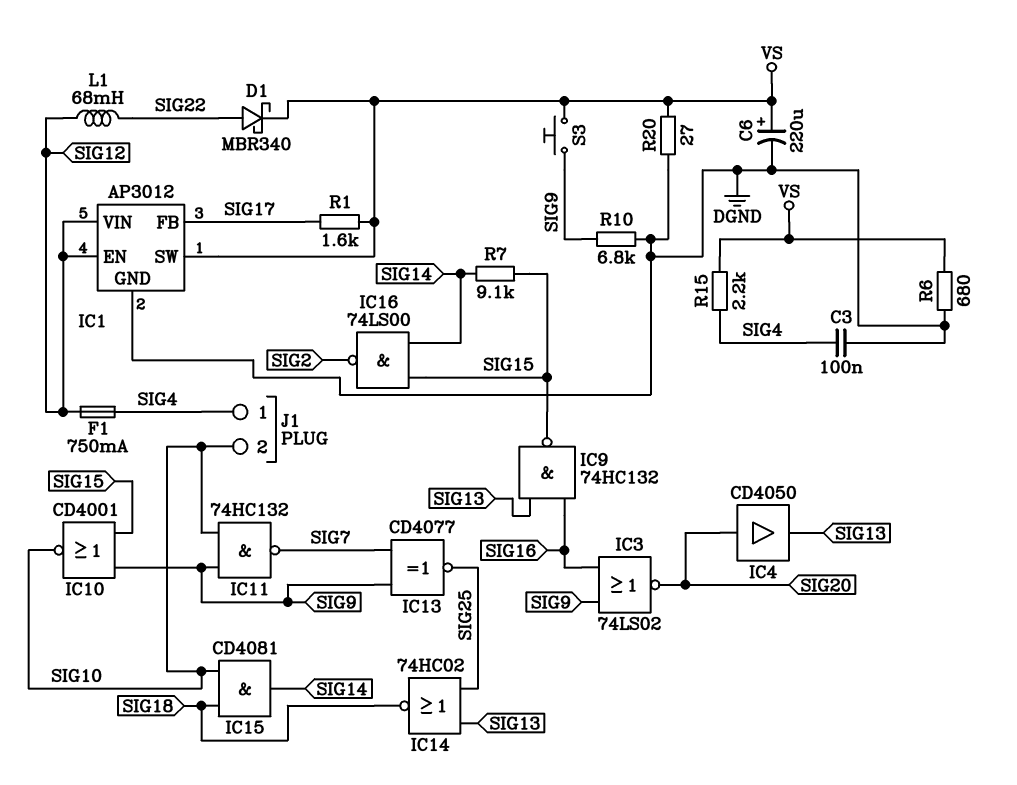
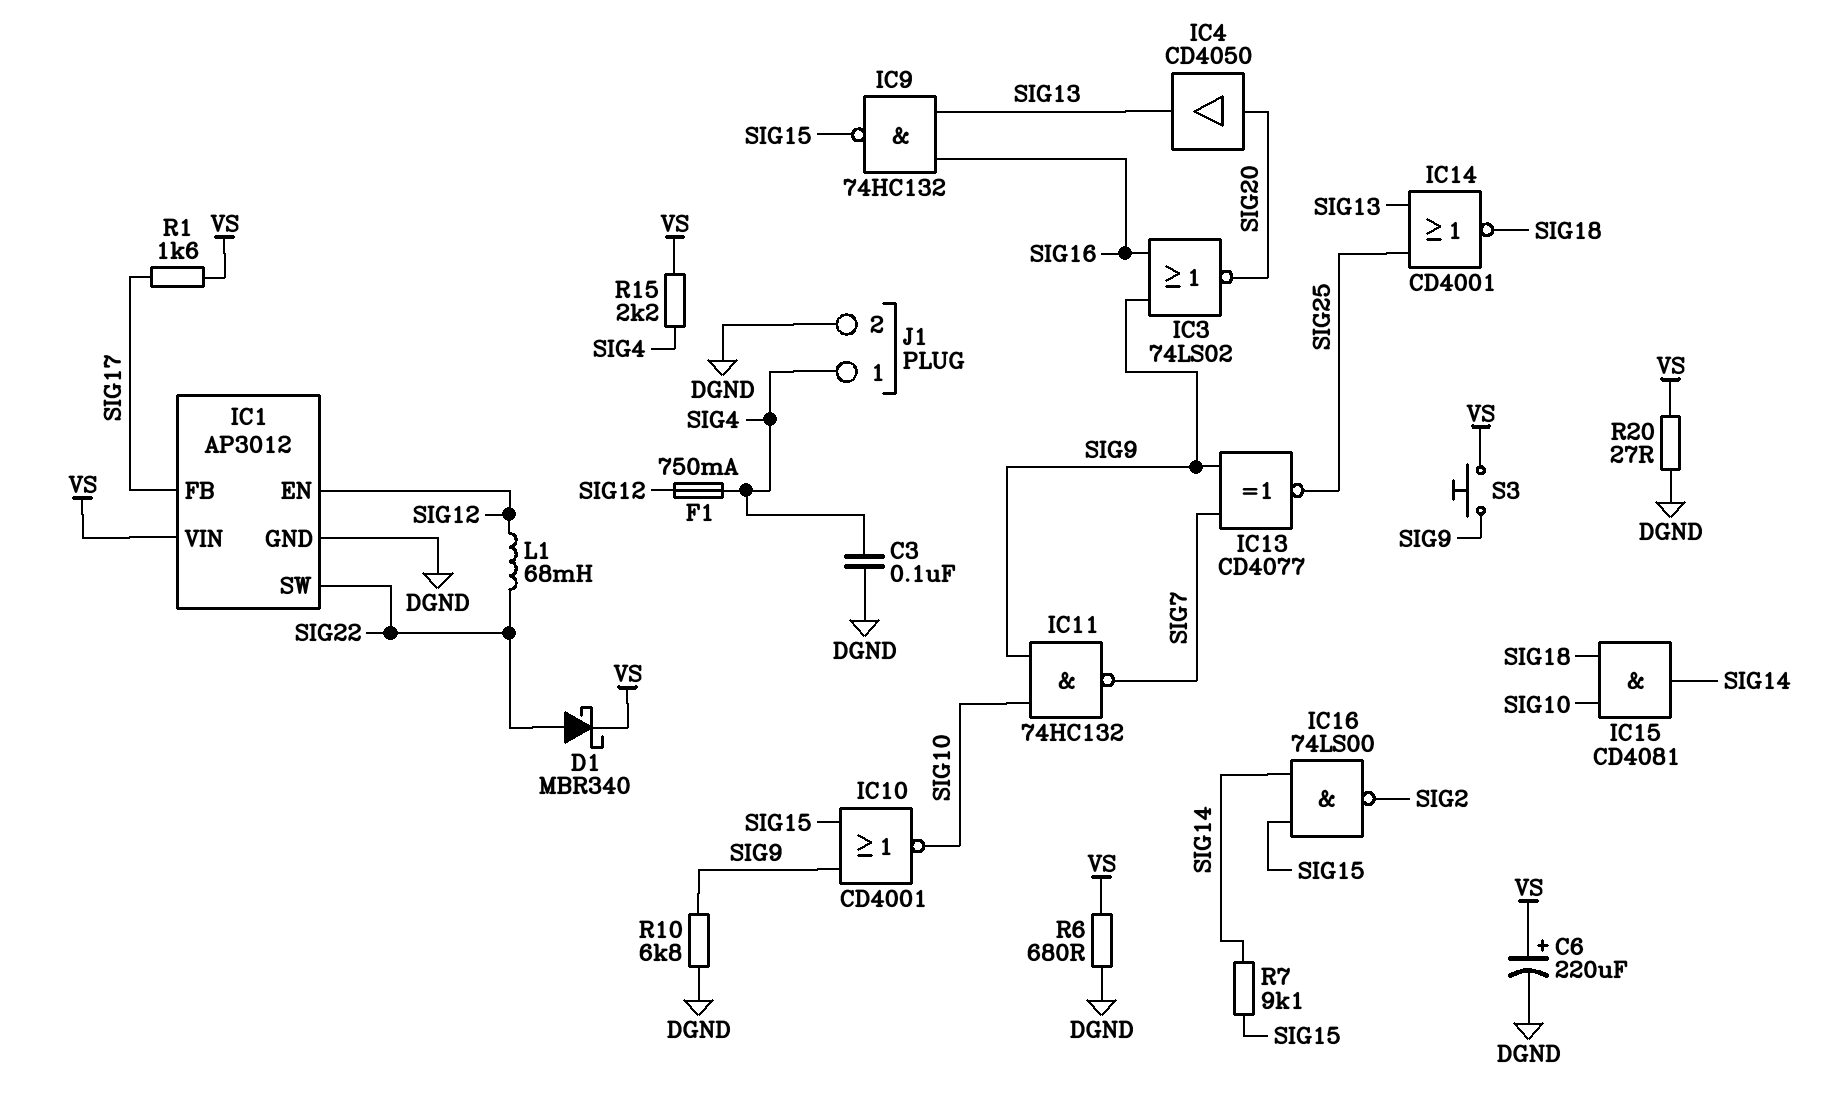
IC1 pin SW: VS -> SIG22
IC1 pin VIN: SIG12 -> VS
IC14: NOR 74HC02 (in SIG13, in SIG25, out SIG18) -> NOR CD4001 (in SIG13, in SIG25, out SIG18)
J1 pin 2: SIG10 -> DGND

